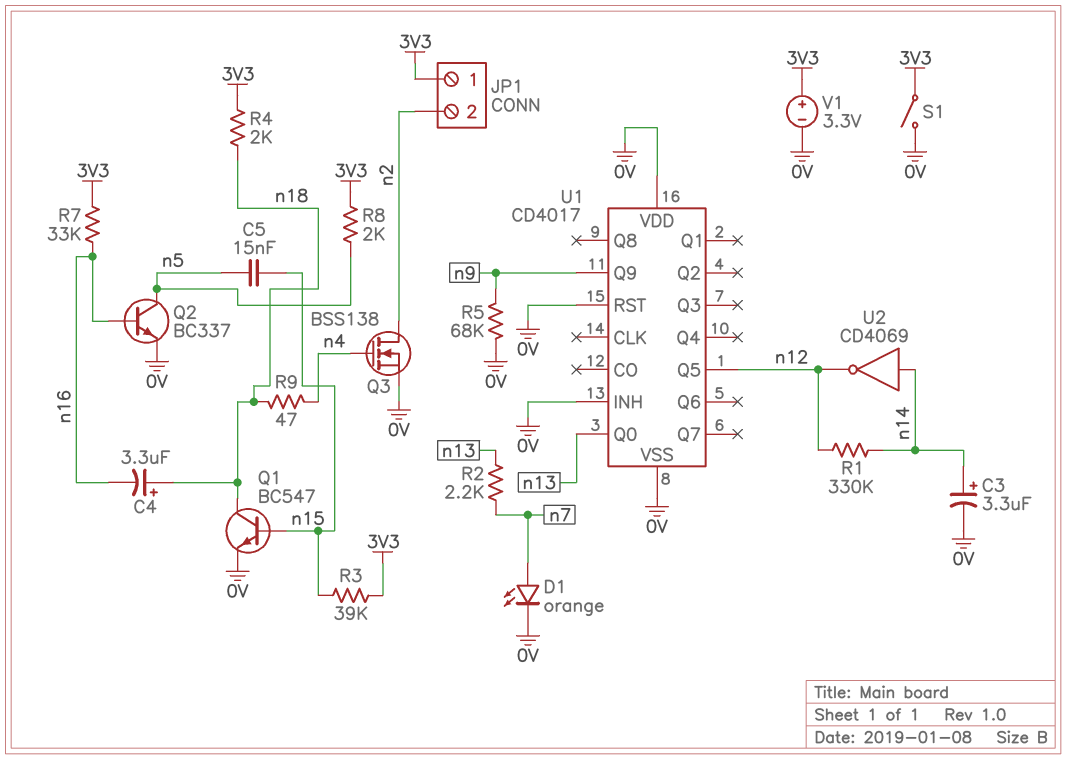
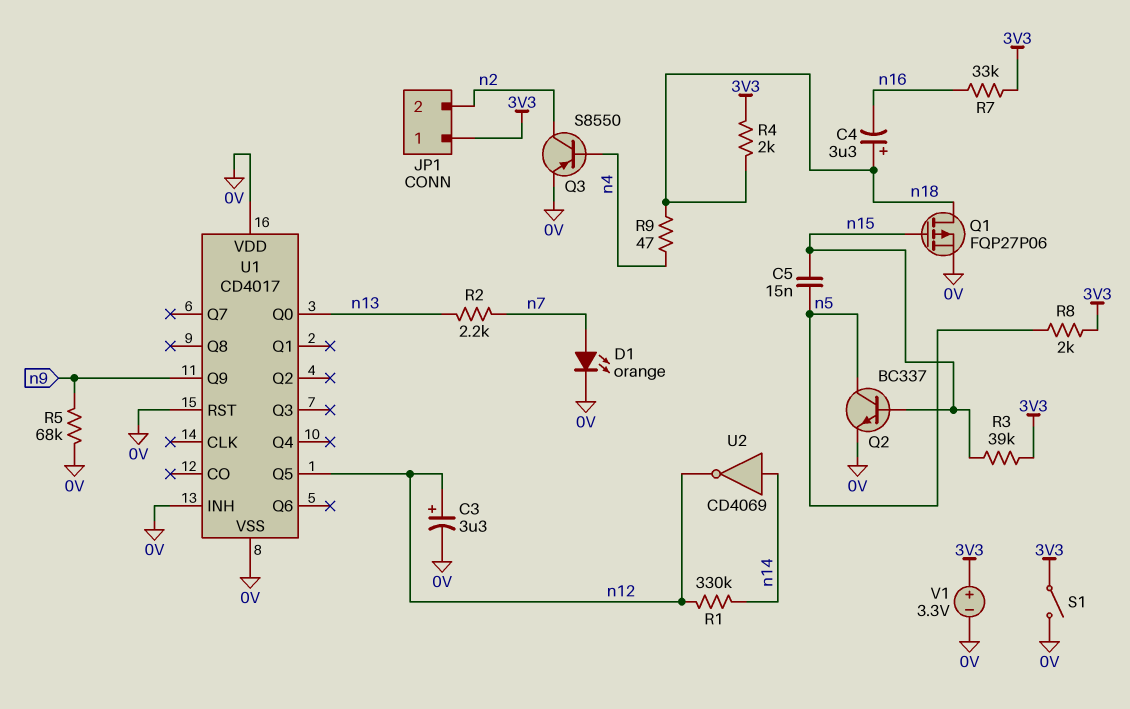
C3: 3.3uF (plus n14, minus 0V) -> 3.3uF (plus n12, minus 0V)
Q1: NPN BC547 (B n15, C n18, E 0V) -> PMOS FQP27P06 (G n15, D n18, S 0V)
Q2: NPN BC337 (B n16, C n5, E 0V) -> NPN BC337 (B n15, C n5, E 0V)
Q3: NMOS BSS138 (G n4, D n2, S 0V) -> PNP S8550 (B n4, C n2, E 0V)

